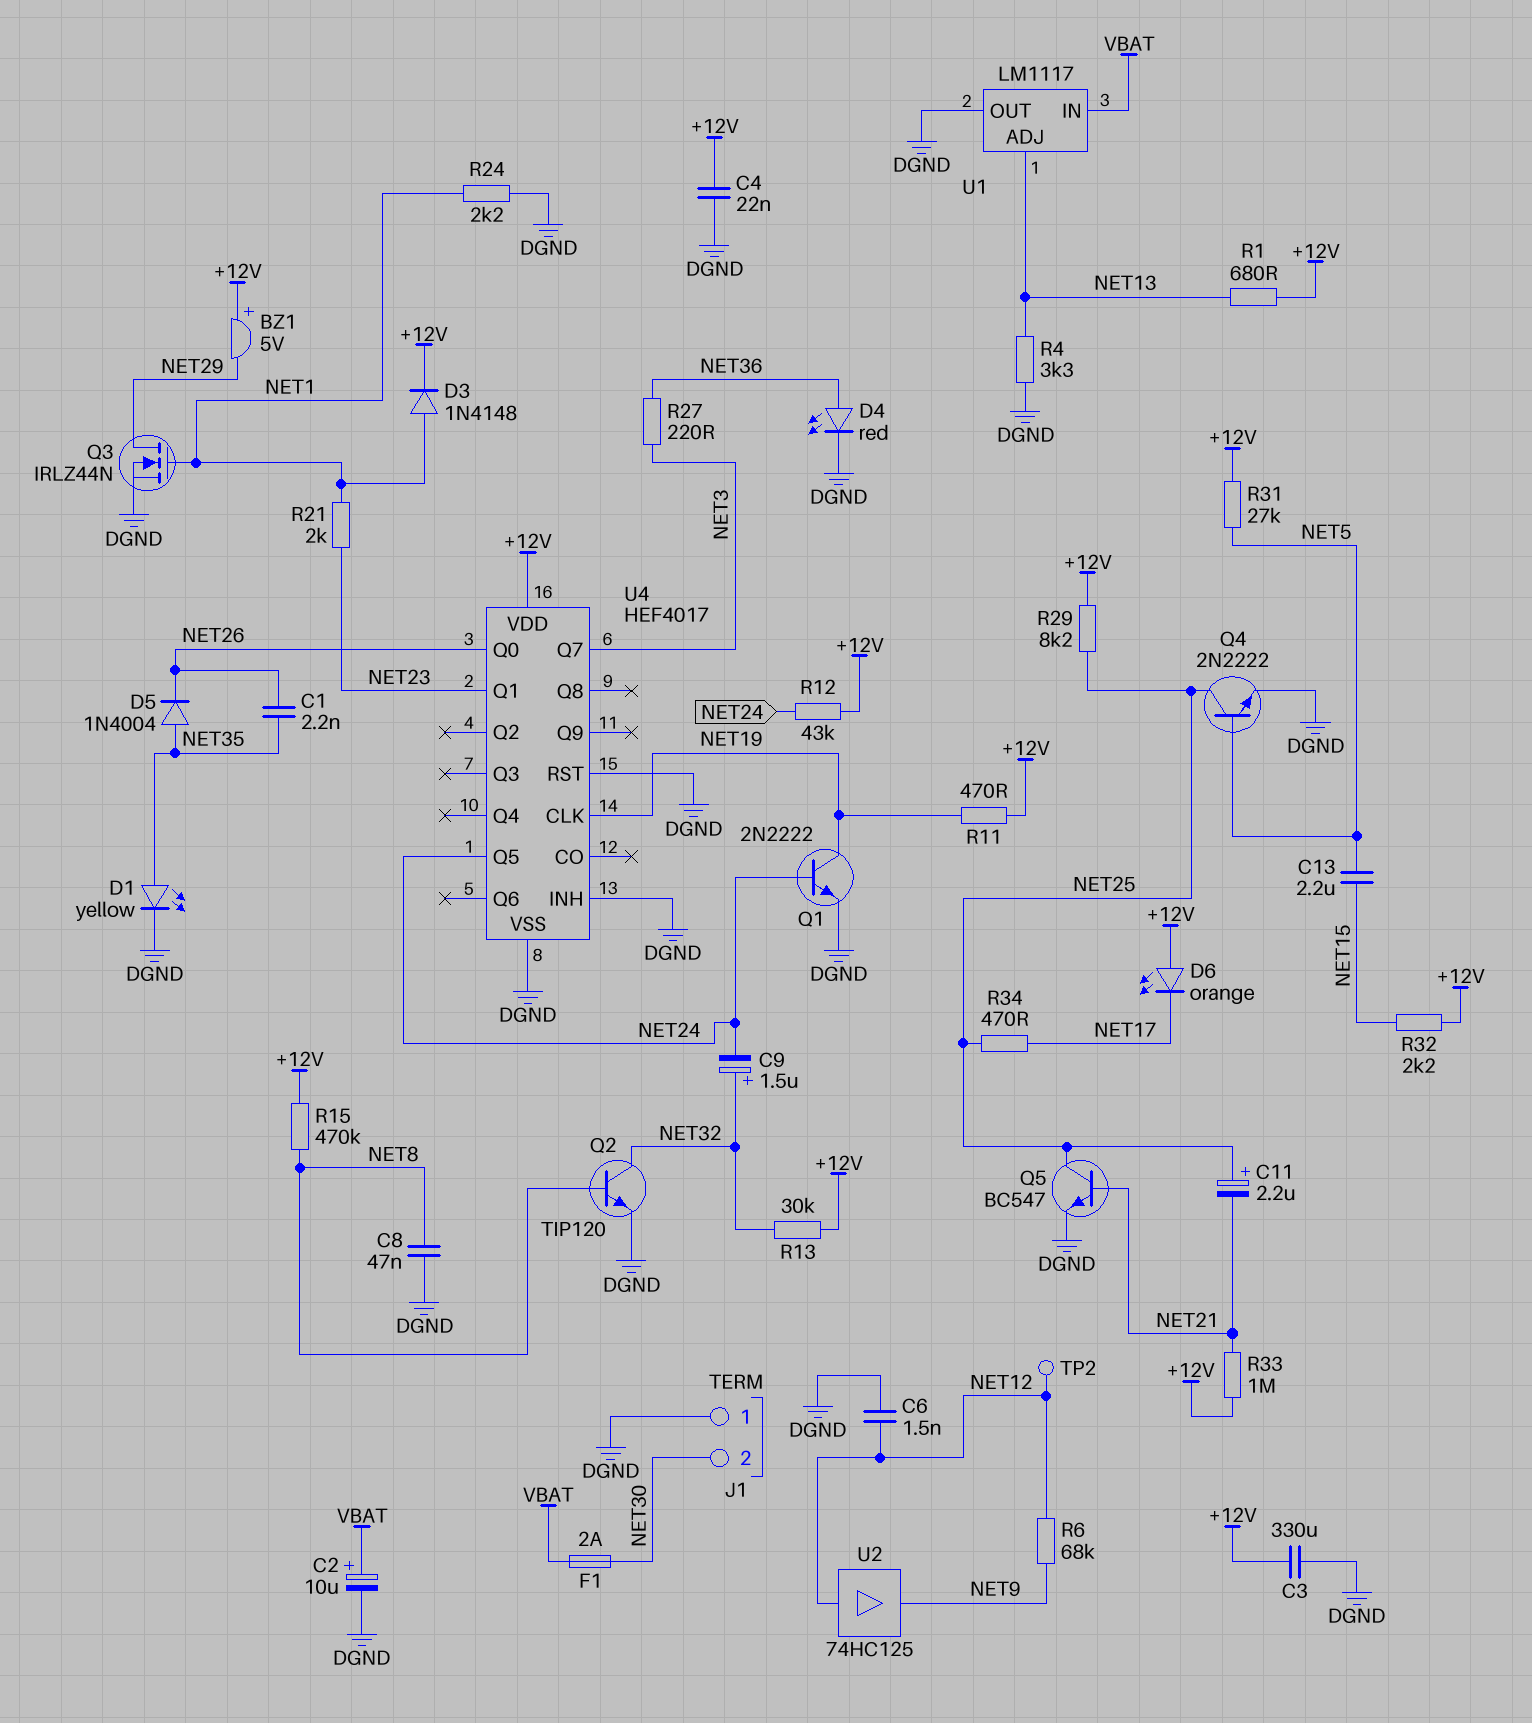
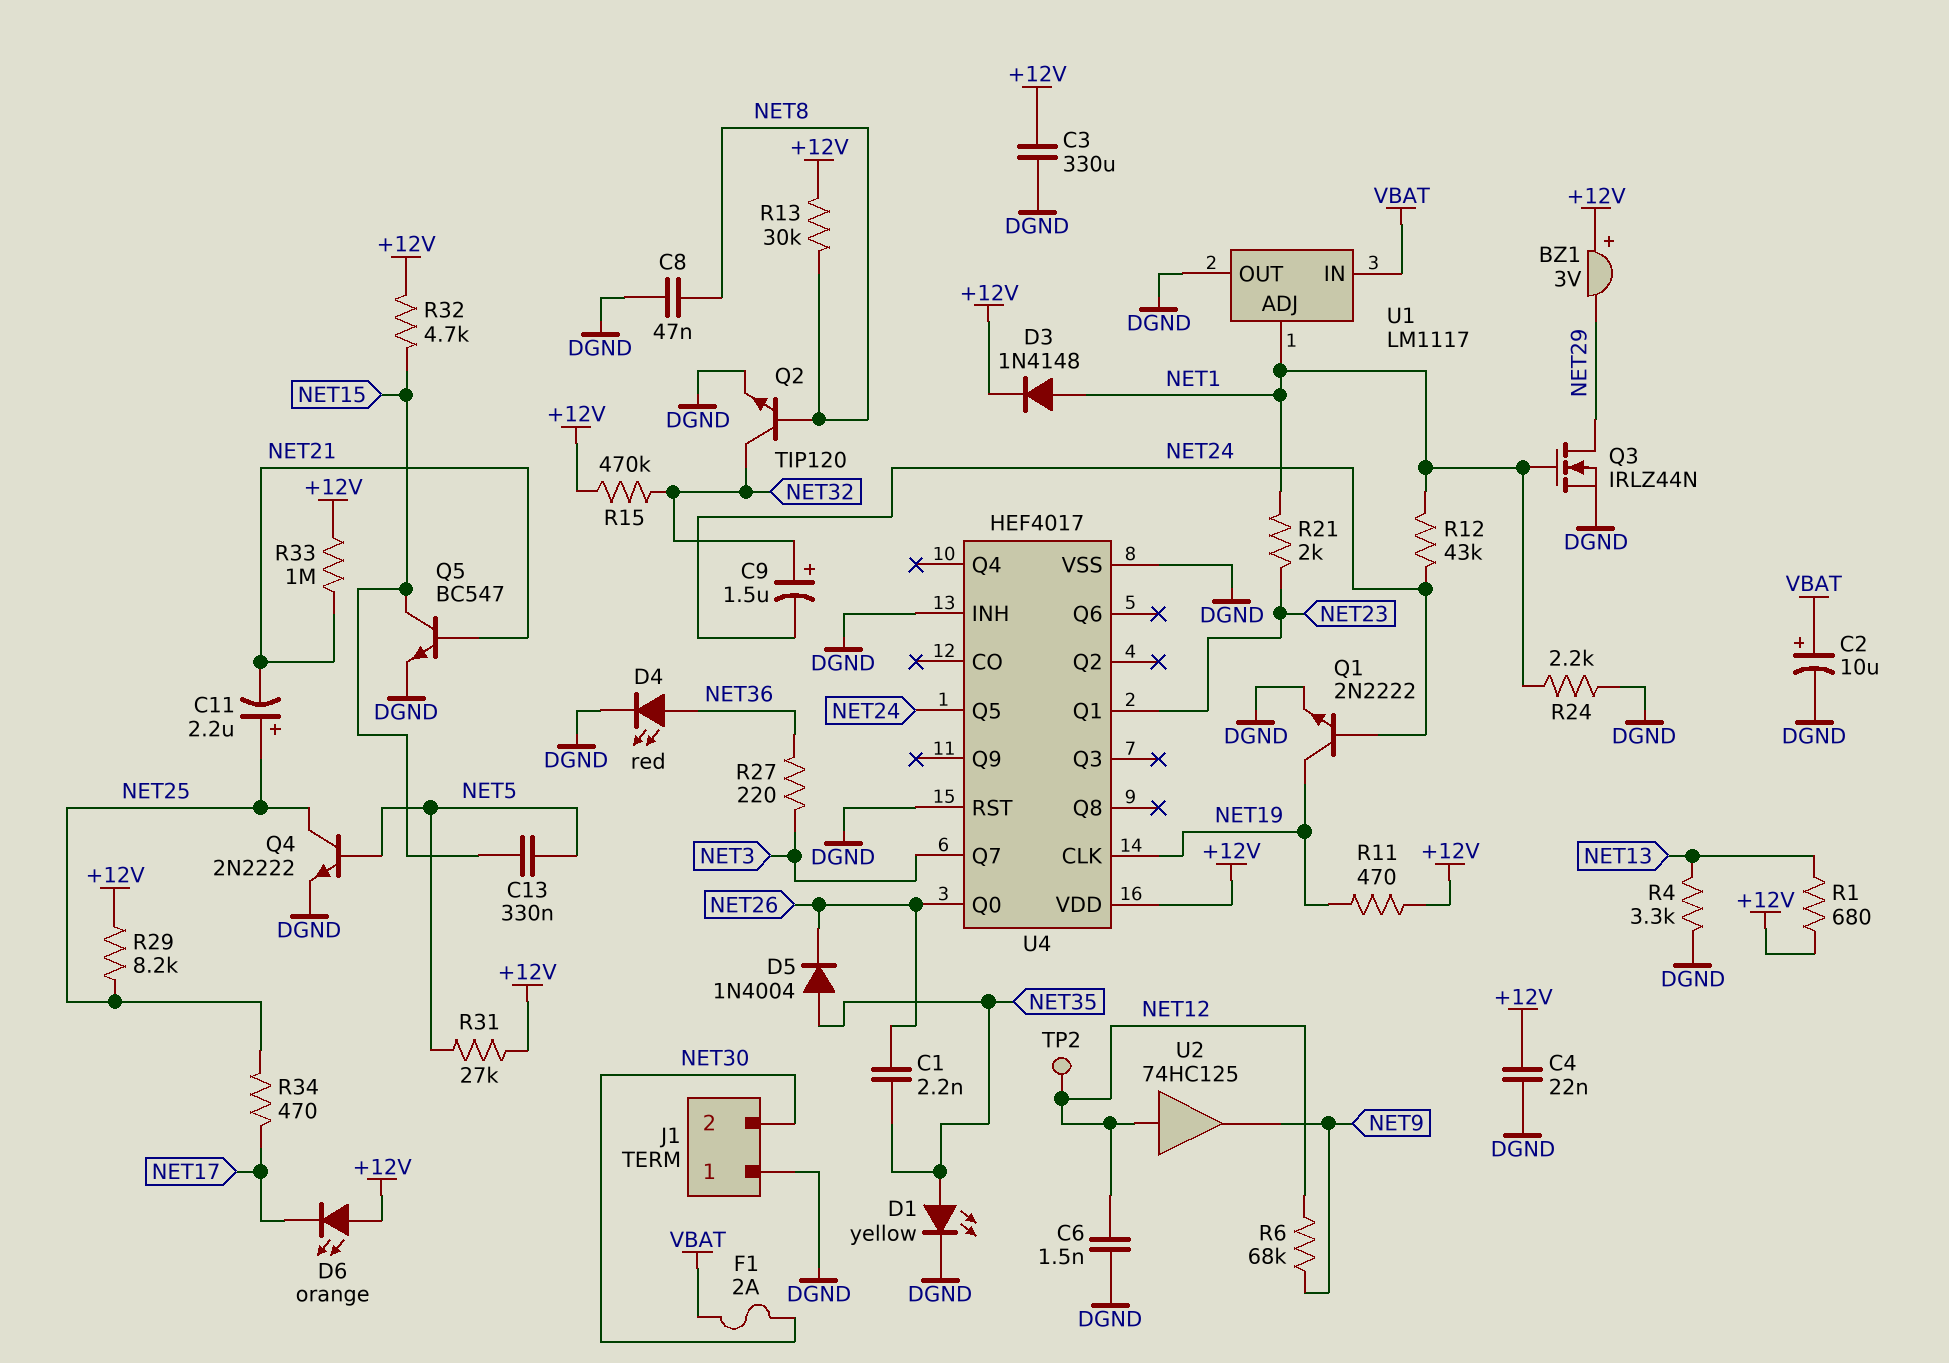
BZ1: buzzer 5V (plus +12V, minus NET29) -> buzzer 3V (plus +12V, minus NET29)
C13: 2.2uF (NET5, NET15) -> 330nF (NET5, NET15)
Q5: NPN BC547 (B NET21, C NET25, E DGND) -> NPN BC547 (B NET21, C NET15, E DGND)
R12: 43k (+12V, NET24) -> 43k (NET1, NET24)
R13: 30k (+12V, NET32) -> 30k (+12V, NET8)
R15: 470k (+12V, NET8) -> 470k (+12V, NET32)
R32: 2.2k (+12V, NET15) -> 4.7k (+12V, NET15)
U1 pin ADJ: NET13 -> NET1

